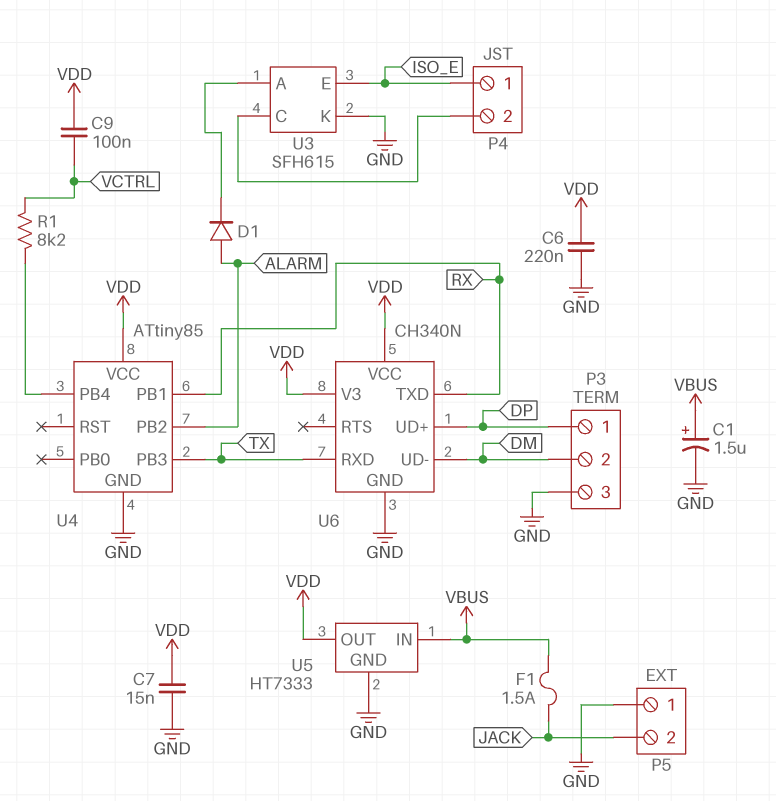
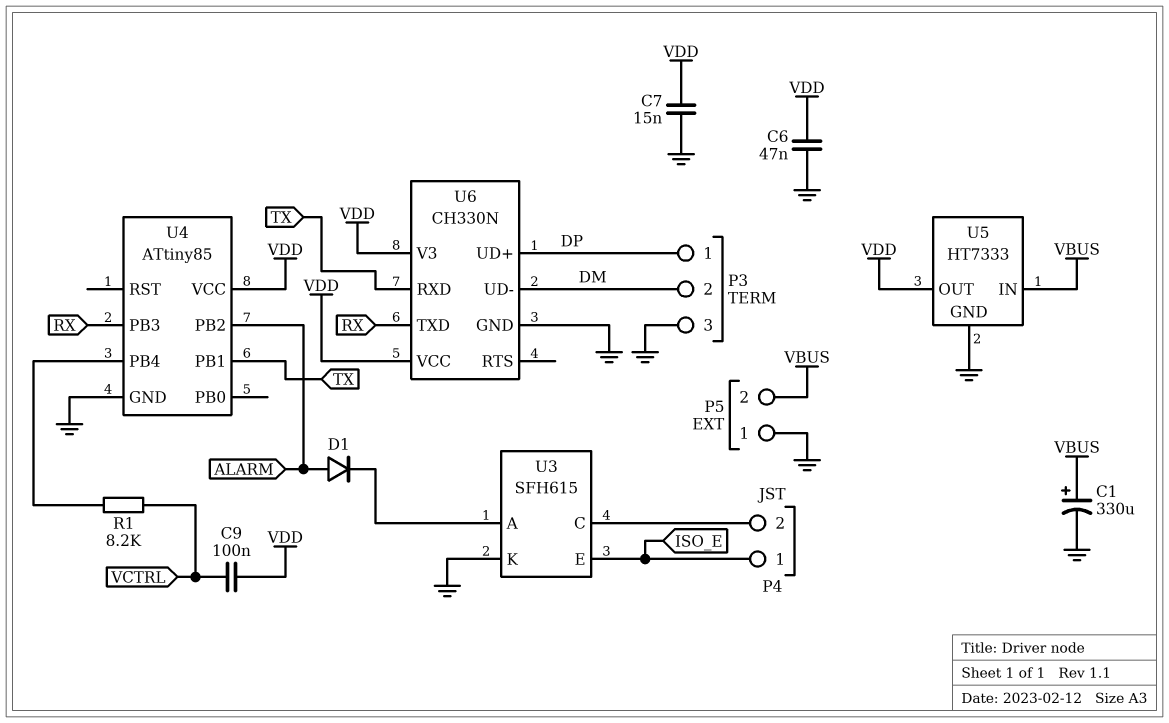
C1: 1.5uF (plus VBUS, minus GND) -> 330uF (plus VBUS, minus GND)
C6: 220nF (GND, VDD) -> 47nF (GND, VDD)
F1: 1.5A (JACK, VBUS) -> none
P5 pin 2: JACK -> VBUS
U4 pin PB1: RX -> TX
U4 pin PB3: TX -> RX
U6: CH340N -> CH330N

